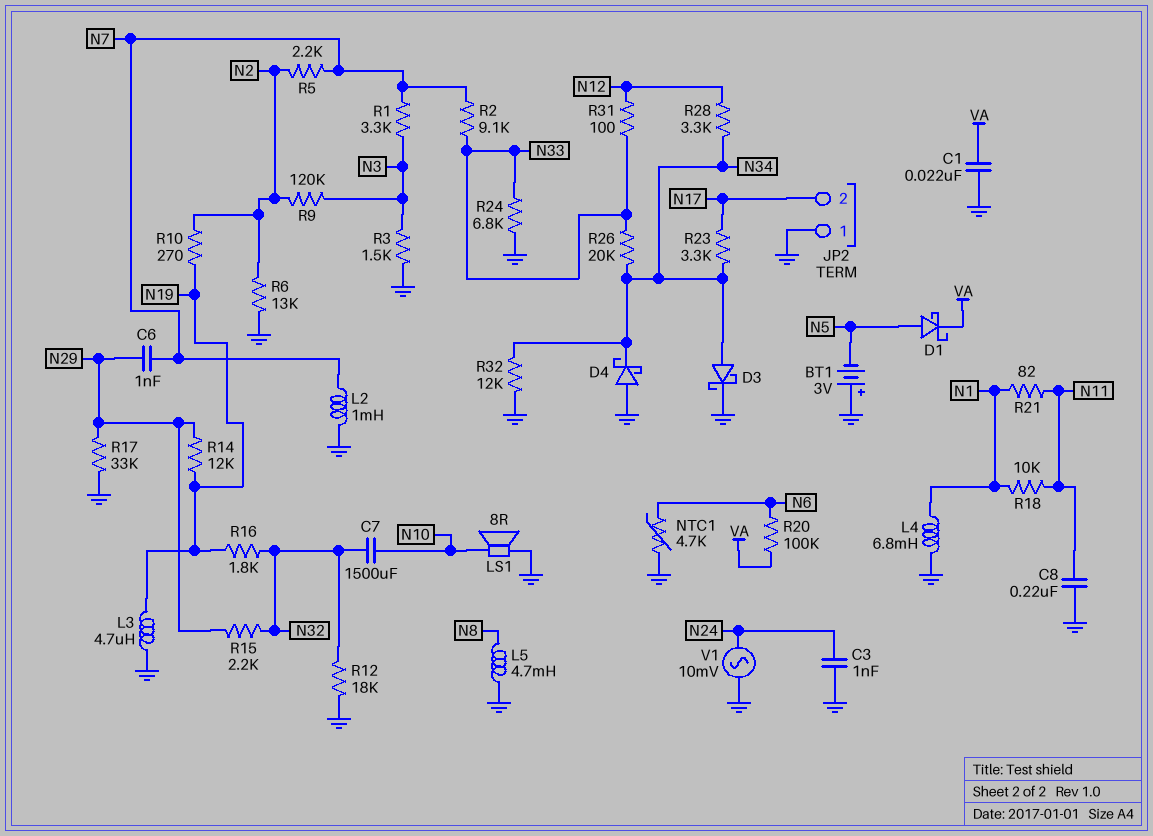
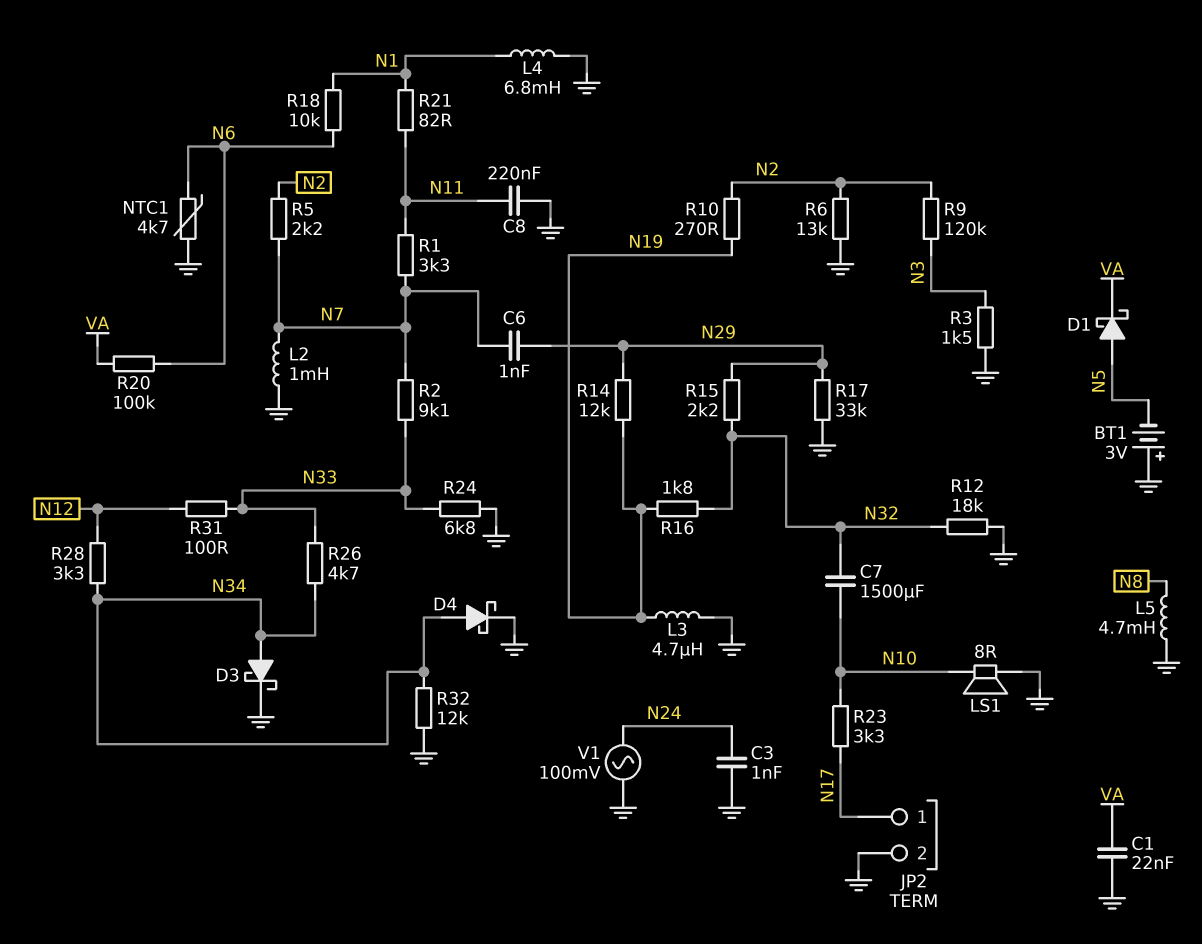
D4: schottky (A GND, K N34) -> schottky (A N34, K GND)
JP2 pin 1: GND -> N17
JP2 pin 2: N17 -> GND
R1: 3.3k (N3, N7) -> 3.3k (N7, N11)
R18: 10k (N1, N11) -> 10k (N1, N6)
R23: 3.3k (N17, N34) -> 3.3k (N10, N17)
R26: 20k (N33, N34) -> 4.7k (N33, N34)
V1: AC 10mV (GND, N24) -> AC 100mV (GND, N24)

